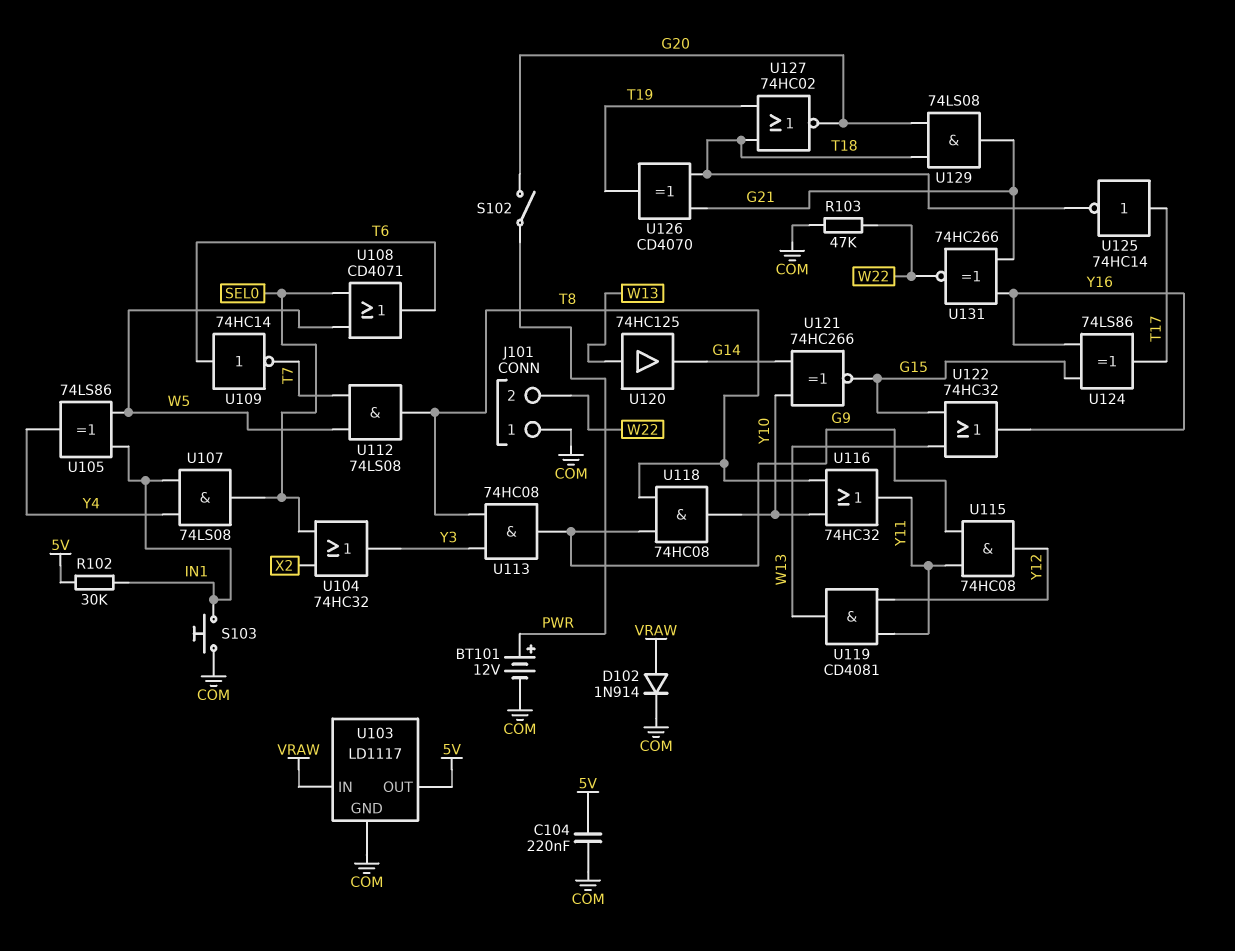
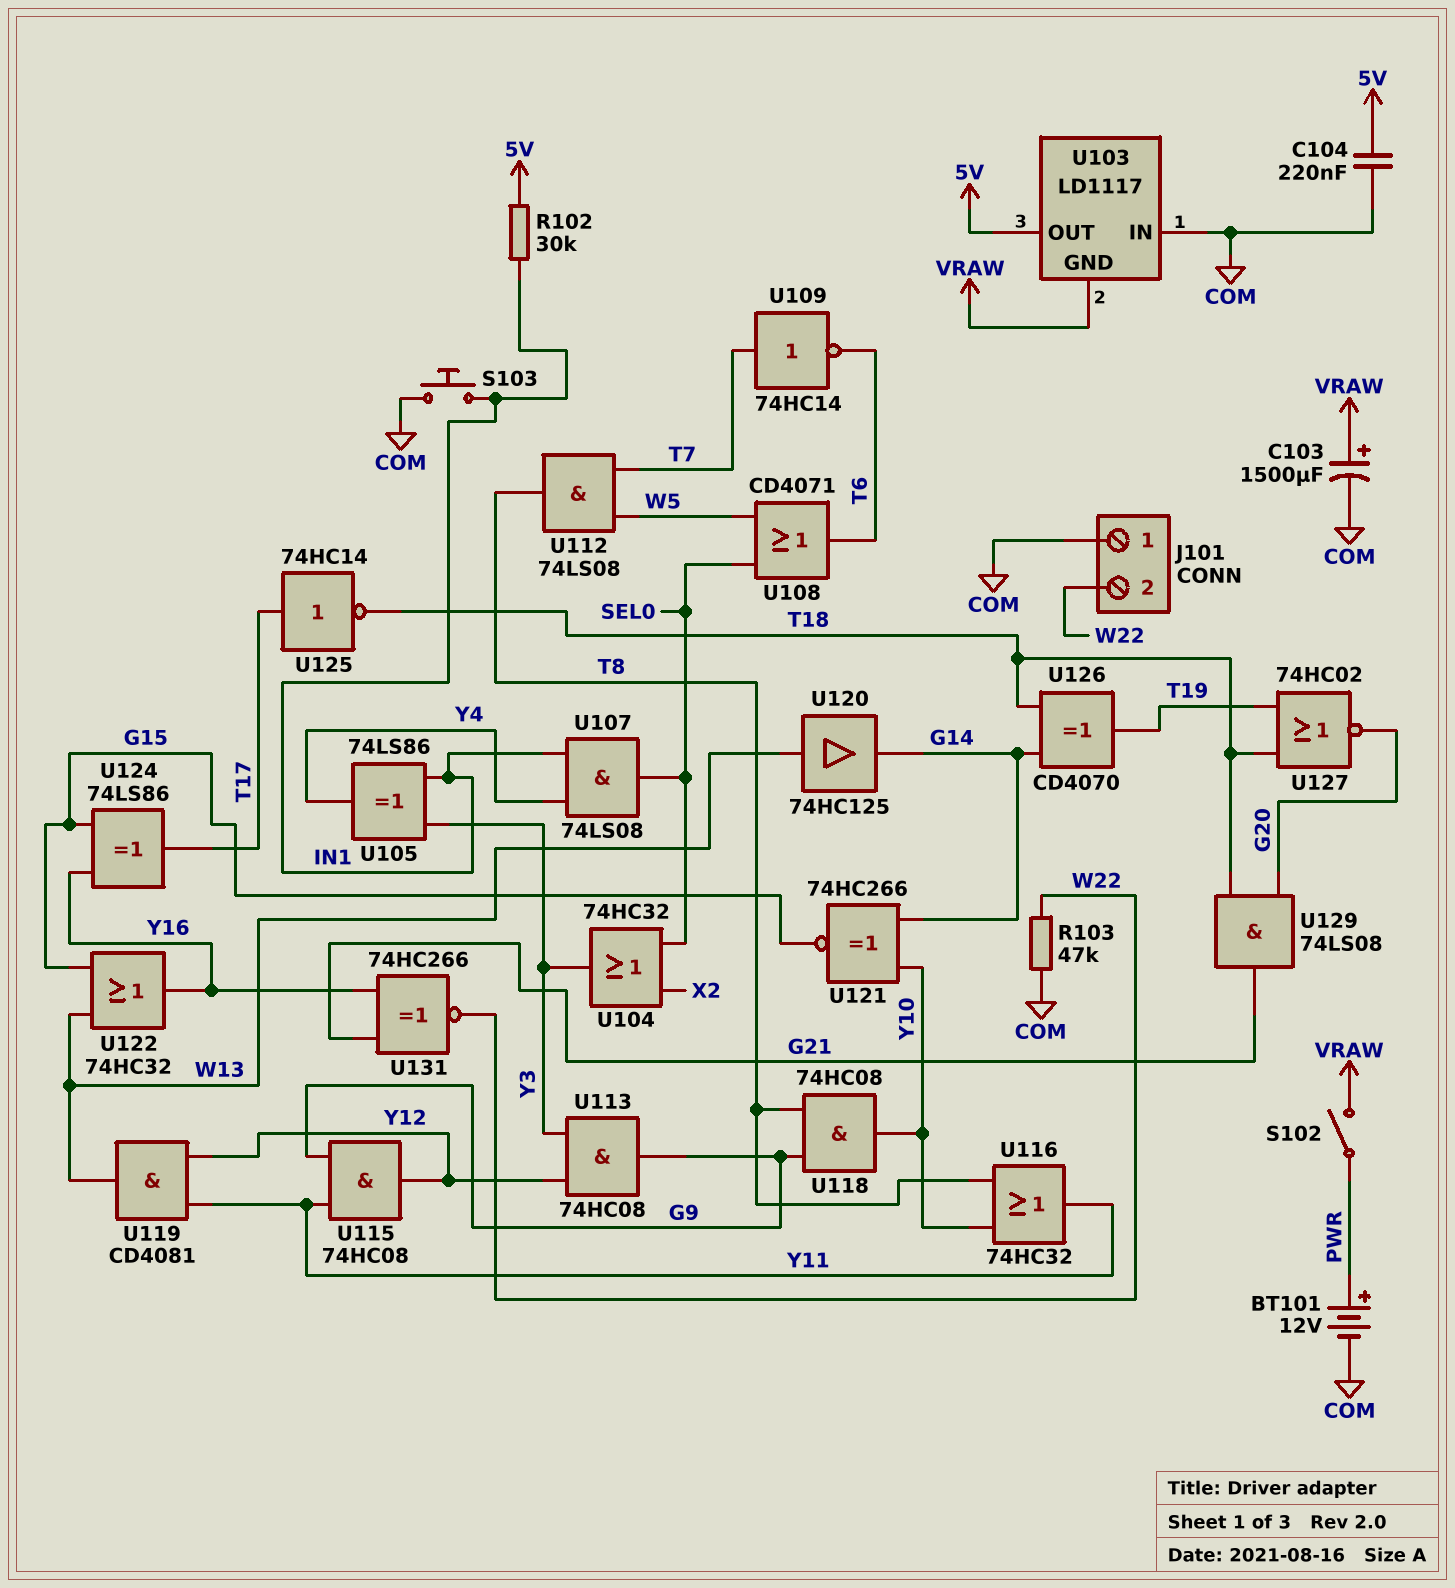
C103: none -> 1500uF (plus VRAW, minus COM)
D102: diode 1N914 (A VRAW, K COM) -> none
S102: switch (G20, PWR) -> switch (PWR, VRAW)
U103 pin GND: COM -> VRAW
U103 pin IN: VRAW -> COM
U105: XOR 74LS86 (in IN1, in W5, out Y4) -> XOR 74LS86 (in IN1, in Y3, out Y4)
U109: NOT 74HC14 (in T6, out T7) -> NOT 74HC14 (in T7, out T6)
U113: AND 74HC08 (in T8, in Y3, out G9) -> AND 74HC08 (in Y3, in Y12, out G9)
U126: XOR CD4070 (in G21, in T18, out T19) -> XOR CD4070 (in G14, in T18, out T19)

